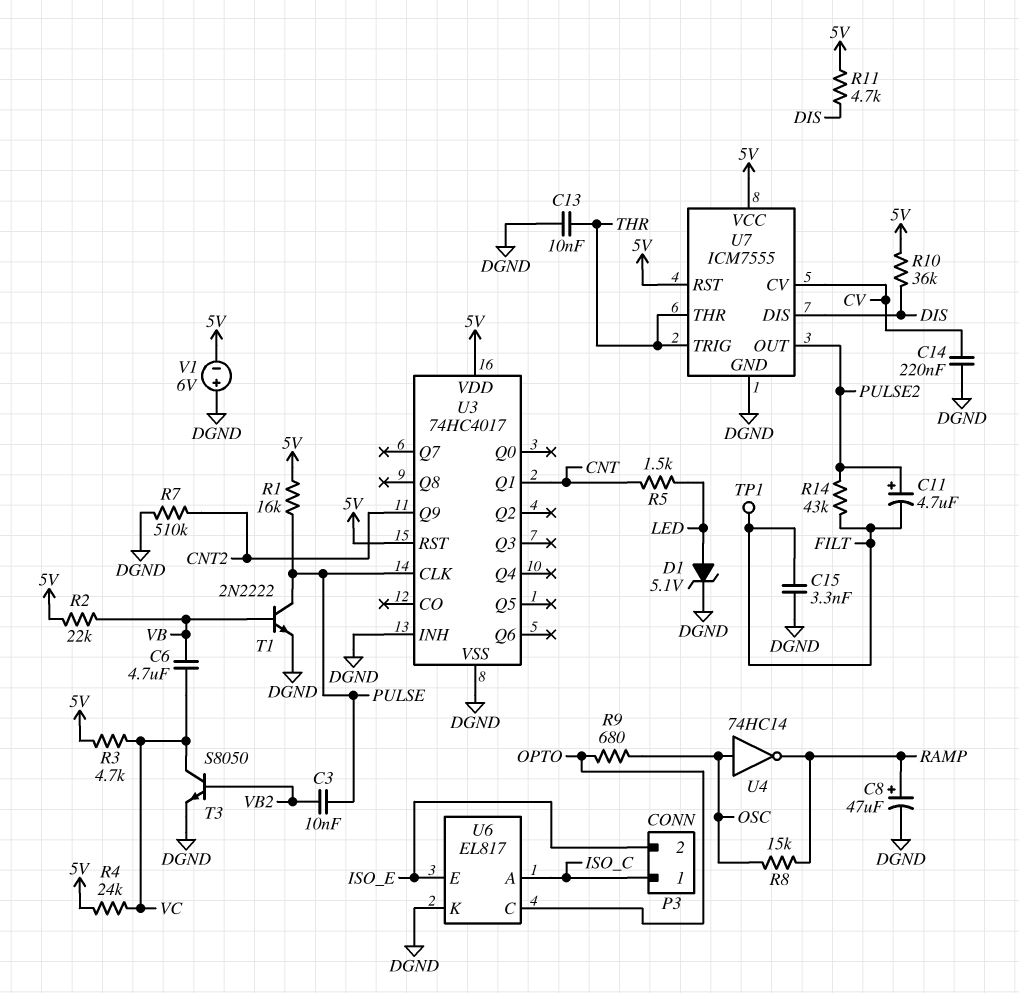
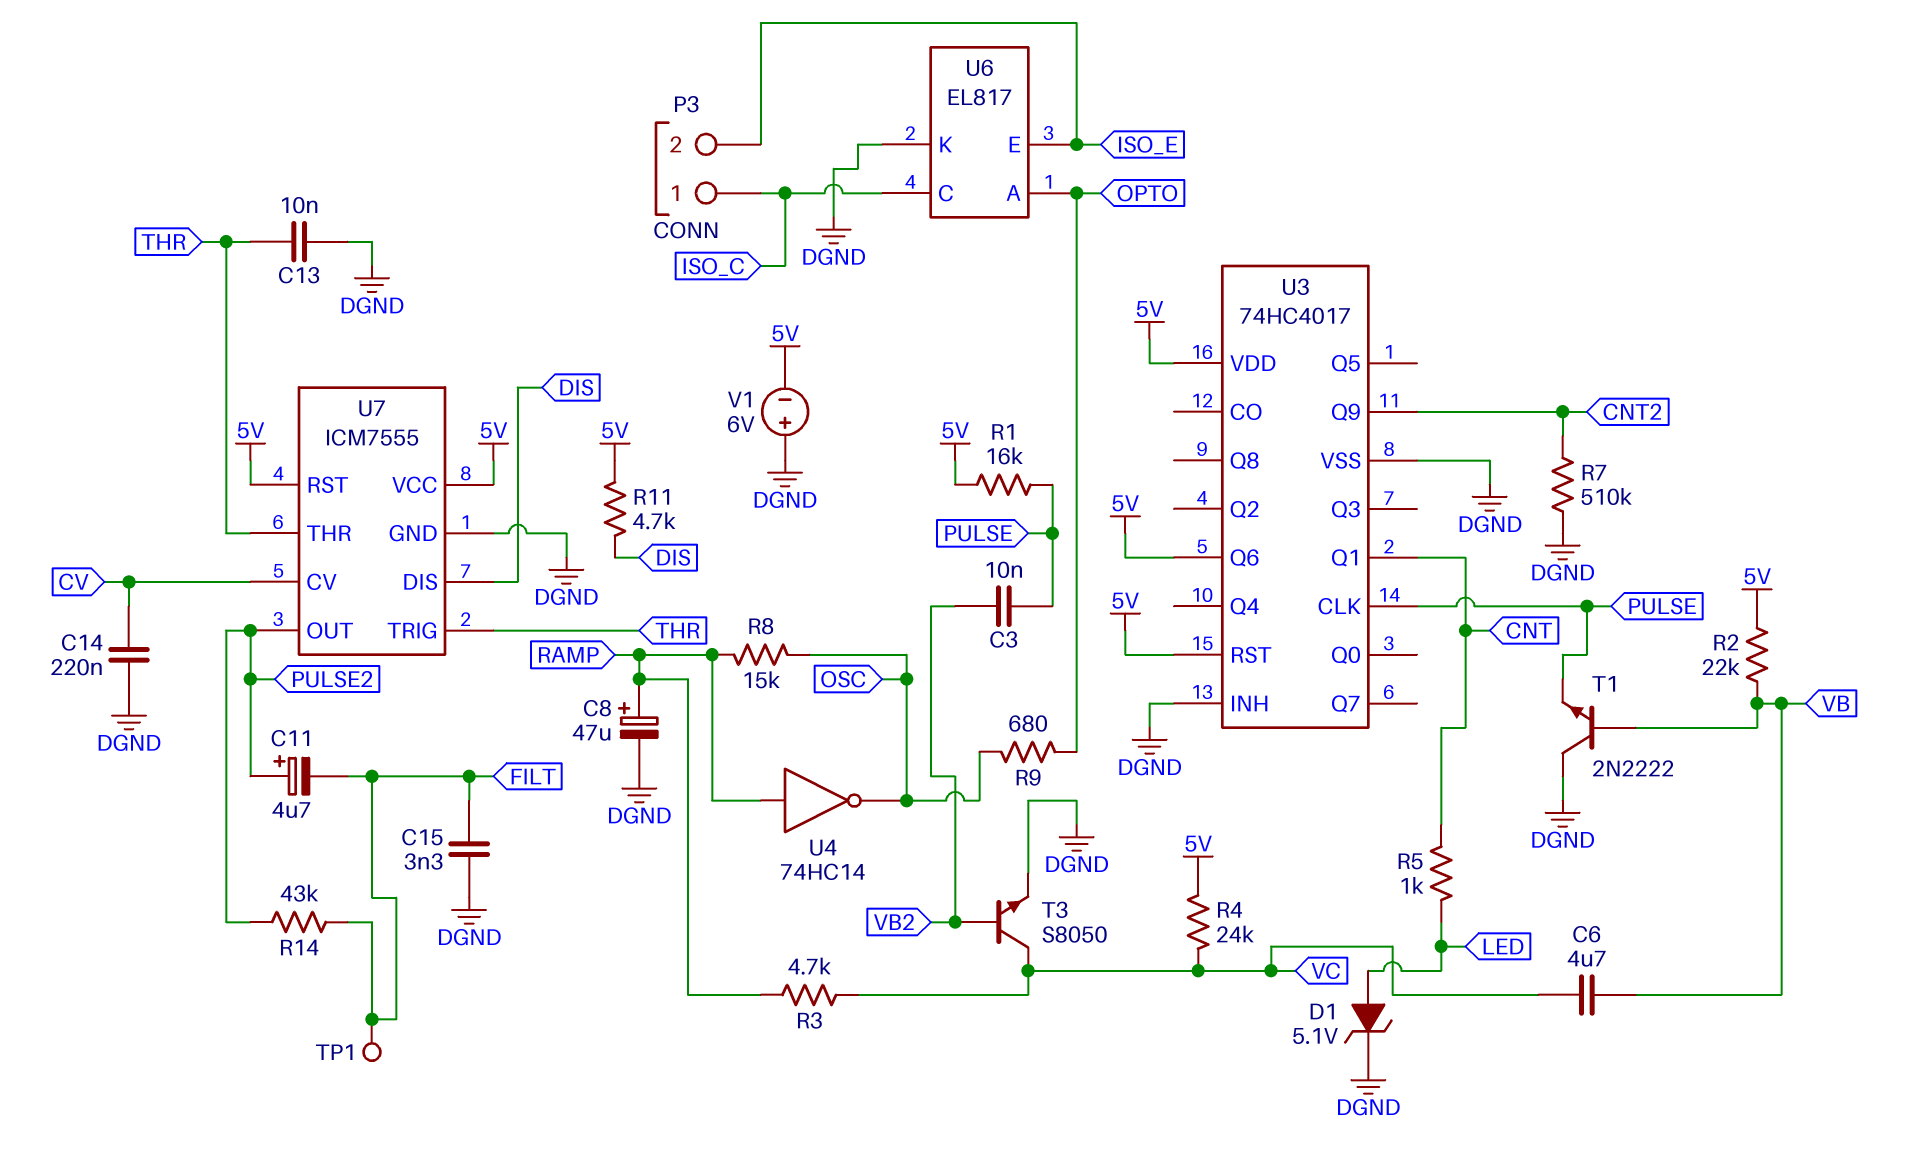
R3: 4.7k (5V, VC) -> 4.7k (RAMP, VC)
R5: 1.5k (CNT, LED) -> 1k (CNT, LED)
R10: 36k (5V, DIS) -> none
T1: NPN 2N2222 (B VB, C PULSE, E DGND) -> NPN 2N2222 (B VB, C DGND, E PULSE)
U3 pin Q6: none -> 5V
U4: NOT 74HC14 (in OSC, out RAMP) -> NOT 74HC14 (in RAMP, out OSC)
U6 pin A: ISO_C -> OPTO
U6 pin C: OPTO -> ISO_C

